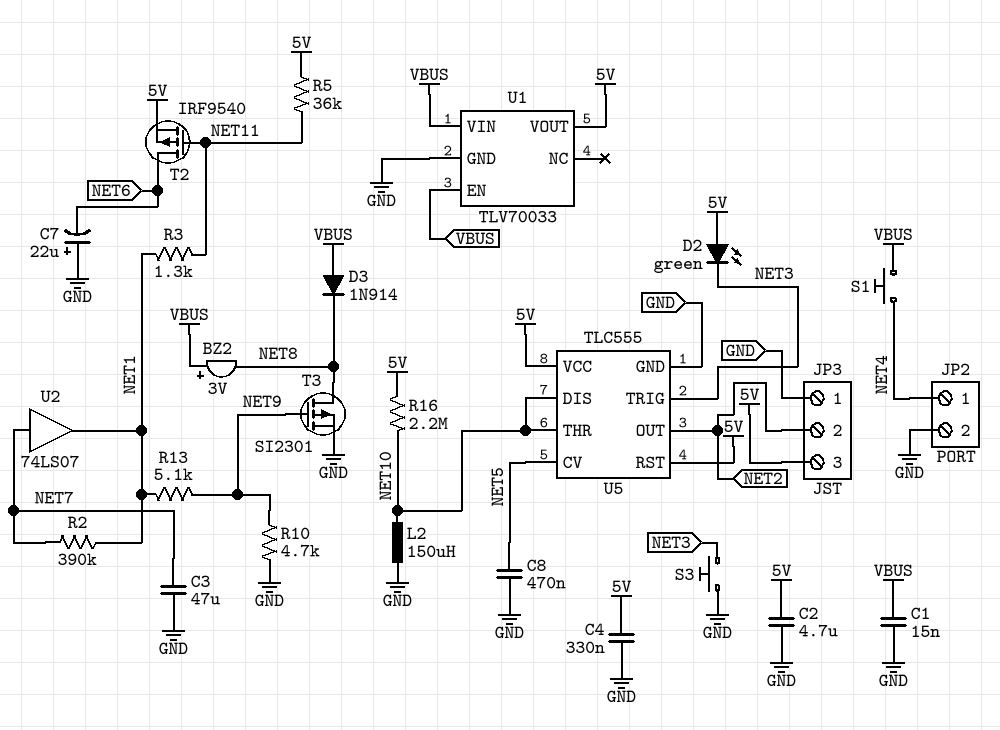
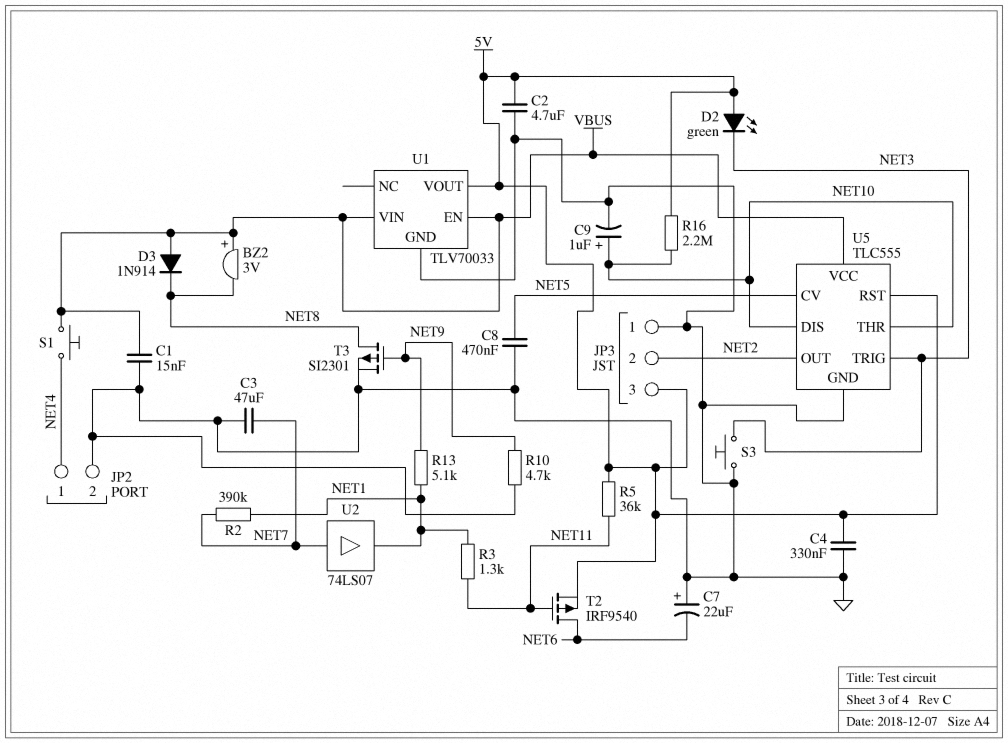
C9: none -> 1uF (plus NET10, minus GND)
L2: 150uH (GND, NET10) -> none
U5 pin VCC: 5V -> VBUS

